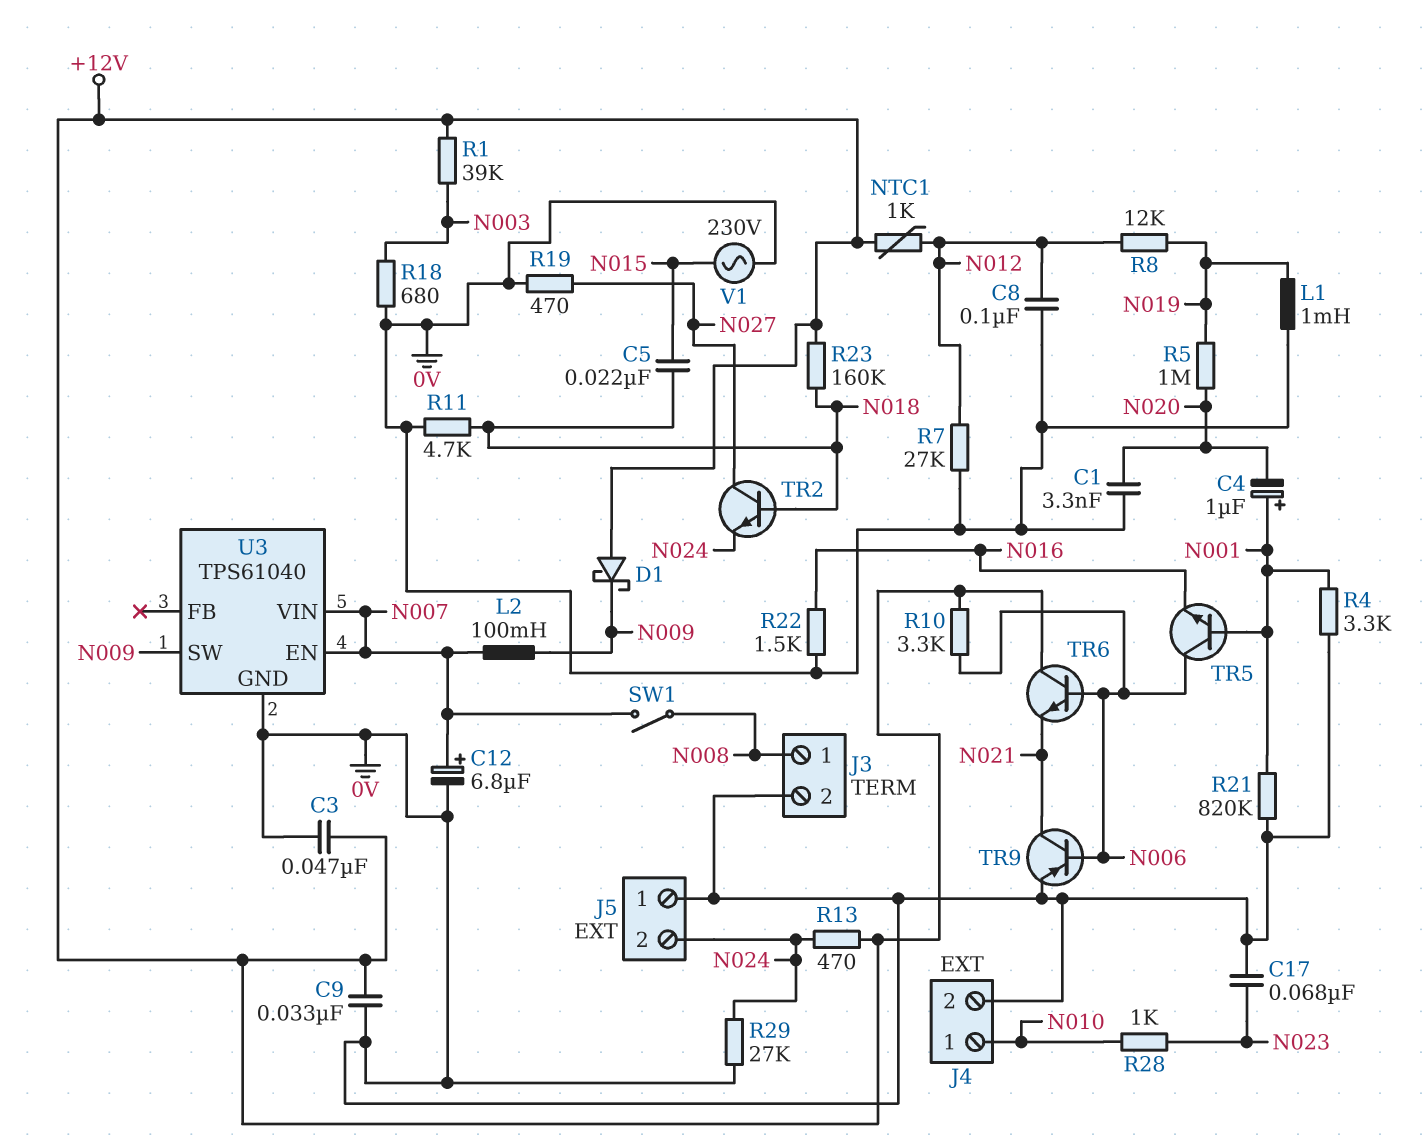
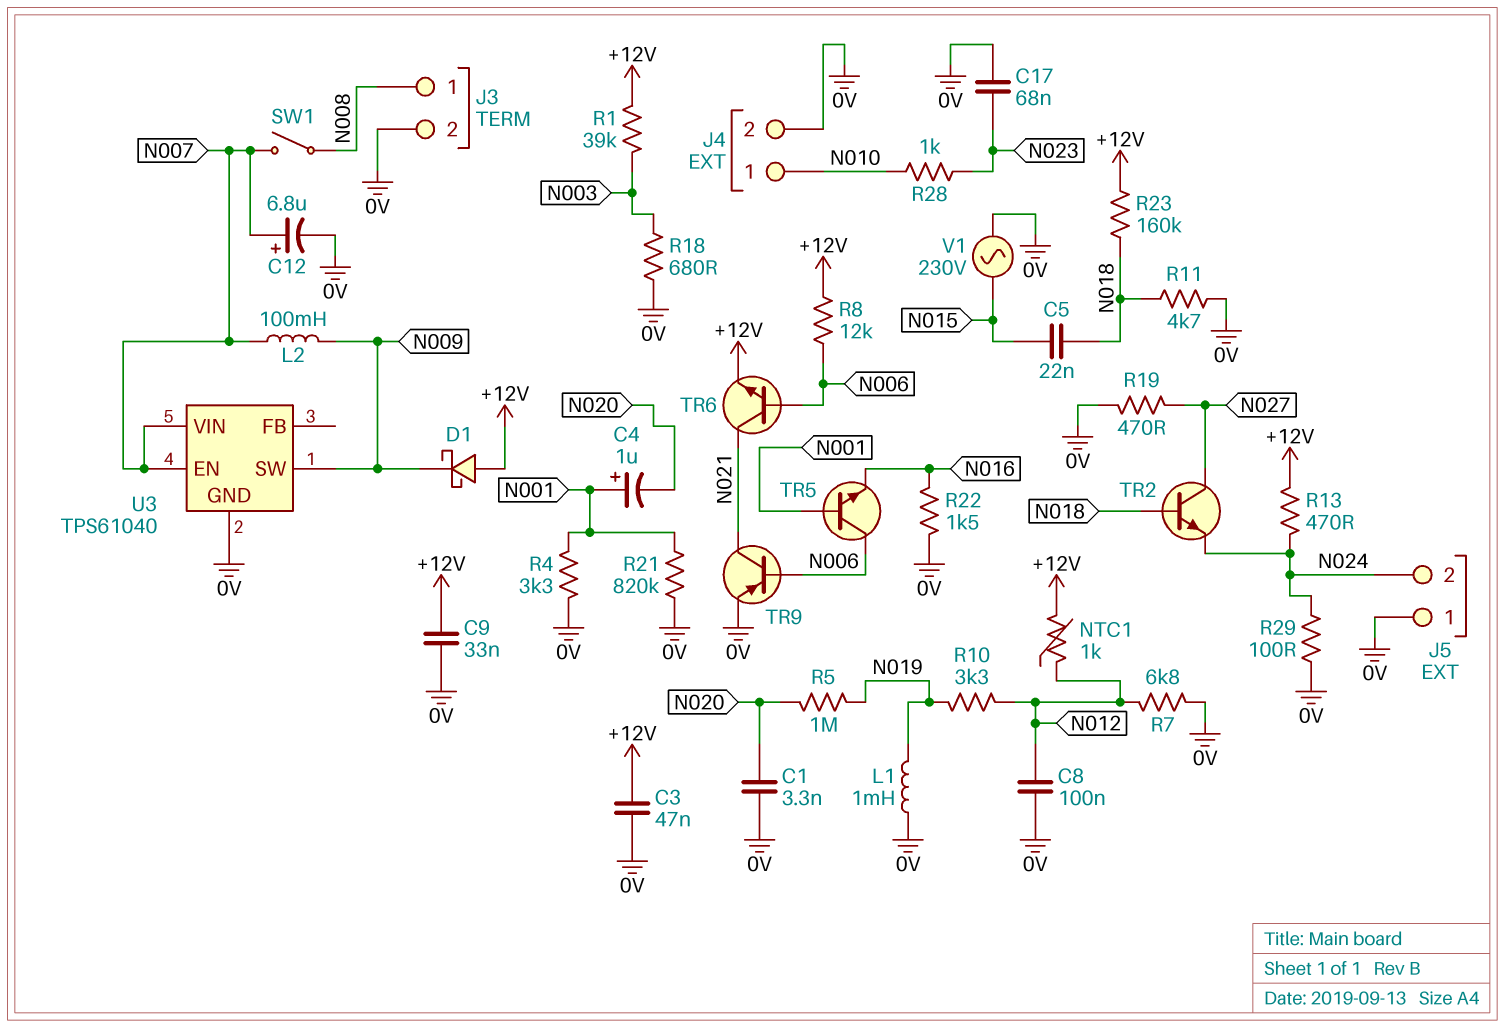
R7: 27k (0V, N012) -> 6.8k (0V, N012)
R8: 12k (N012, N019) -> 12k (+12V, N006)
R10: 3.3k (+12V, N006) -> 3.3k (N012, N019)
R29: 27k (0V, N024) -> 100 (0V, N024)
TR6: NPN (B N006, C +12V, E N021) -> NPN (B N006, C N021, E +12V)

